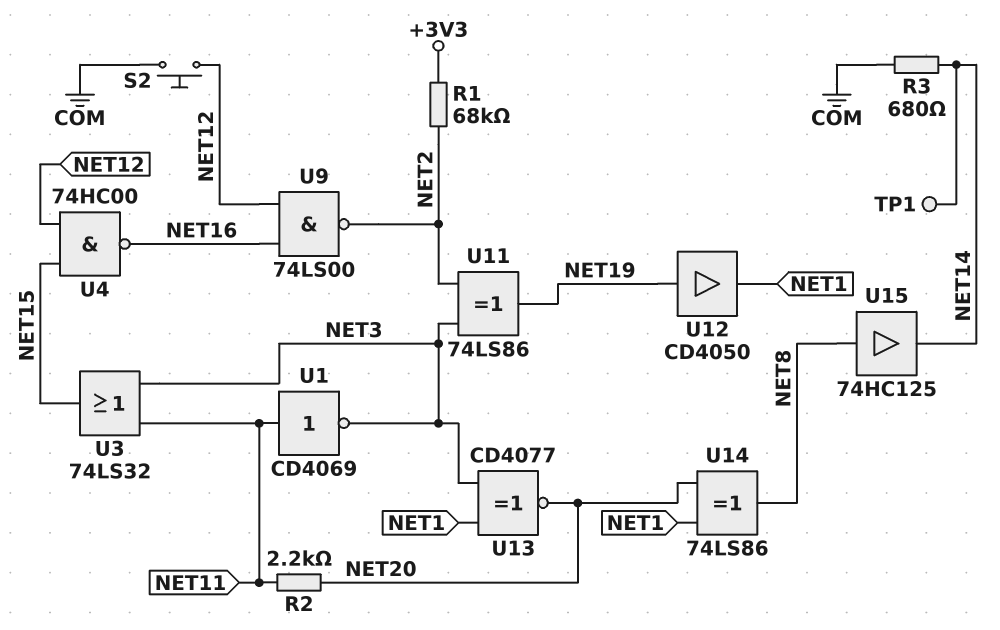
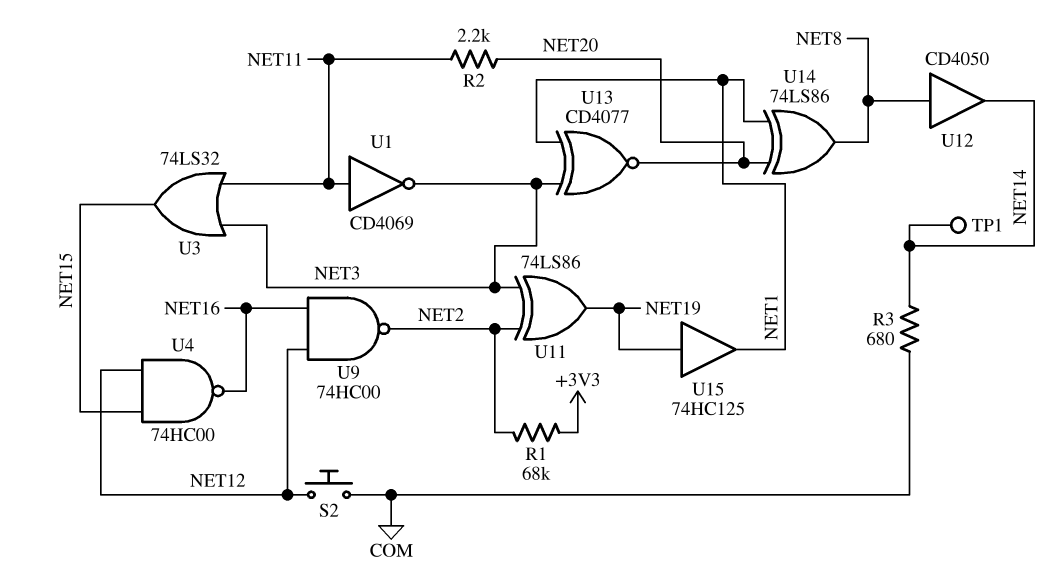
U9: NAND 74LS00 (in NET12, in NET16, out NET2) -> NAND 74HC00 (in NET12, in NET16, out NET2)
U12: buffer CD4050 (in NET19, out NET1) -> buffer CD4050 (in NET8, out NET14)
U15: buffer 74HC125 (in NET8, out NET14) -> buffer 74HC125 (in NET19, out NET1)

